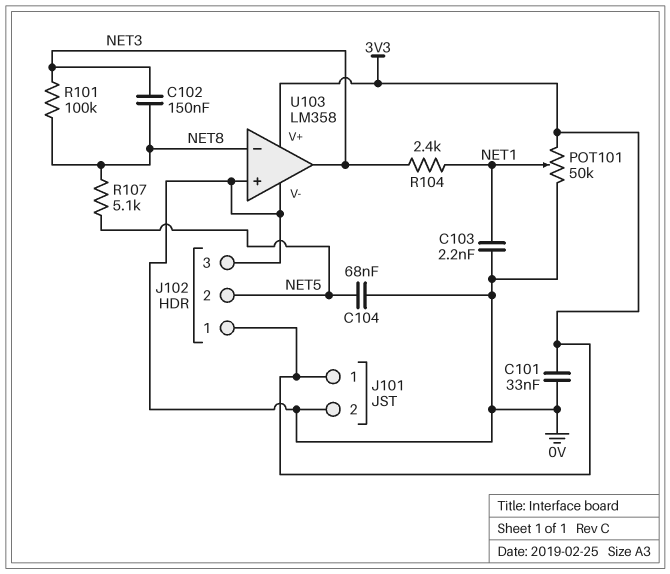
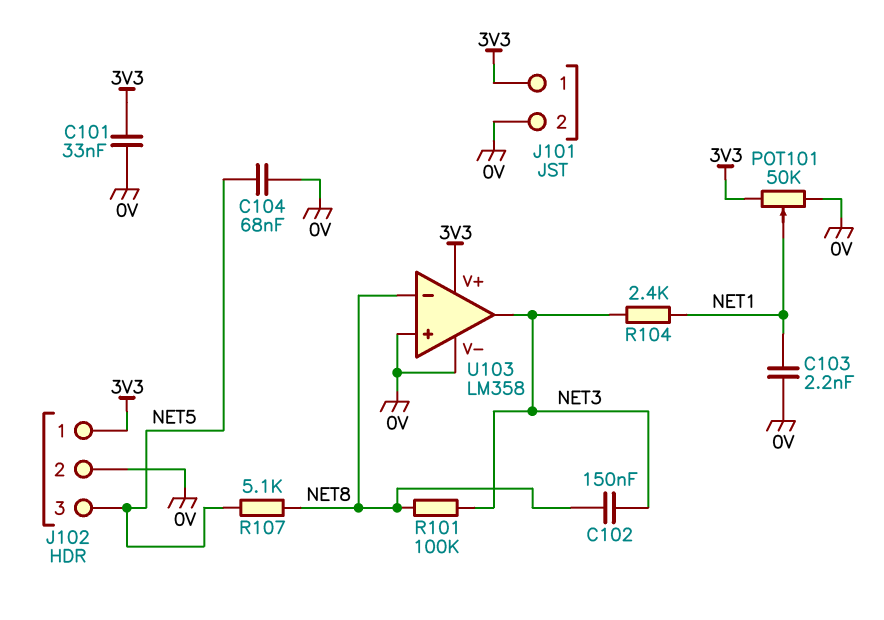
J102 pin 2: NET5 -> 0V
J102 pin 3: 0V -> NET5

